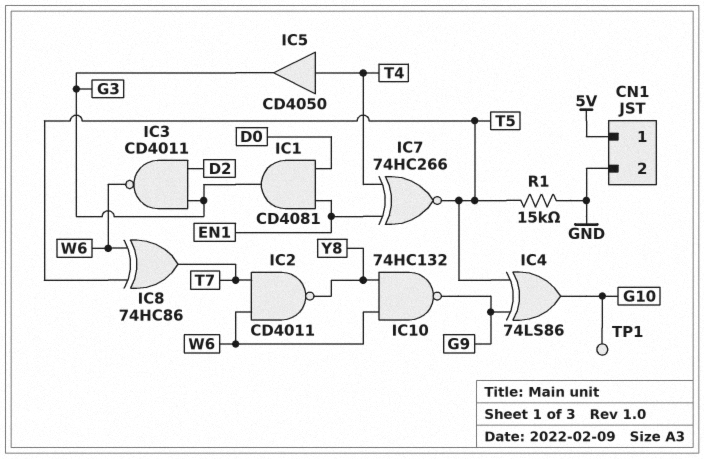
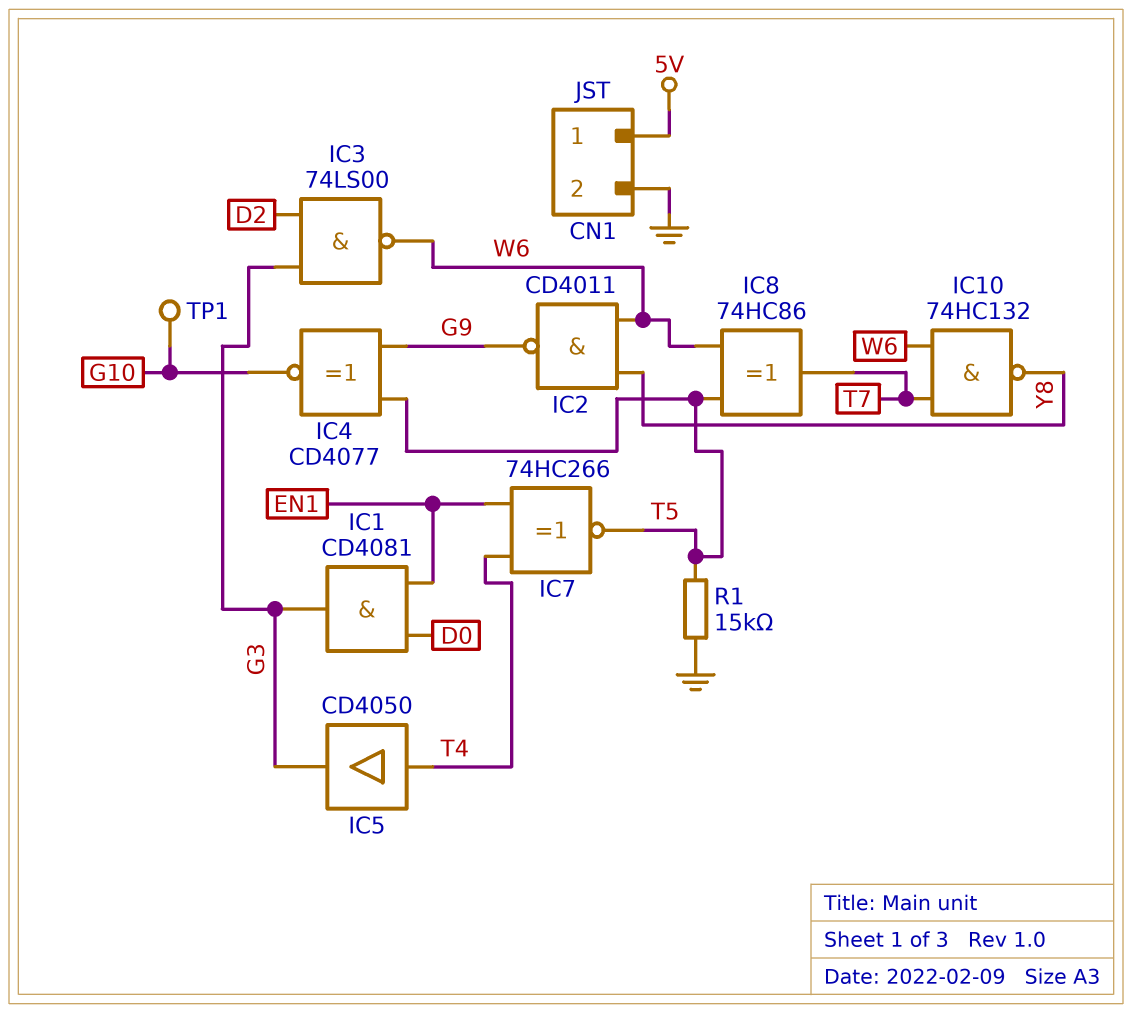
IC2: NAND CD4011 (in T7, in W6, out Y8) -> NAND CD4011 (in W6, in Y8, out G9)
IC3: NAND CD4011 (in D2, in G3, out W6) -> NAND 74LS00 (in D2, in G3, out W6)
IC4: XOR 74LS86 (in G9, in T5, out G10) -> XNOR CD4077 (in G9, in T5, out G10)
IC10: NAND 74HC132 (in W6, in Y8, out G9) -> NAND 74HC132 (in T7, in W6, out Y8)

